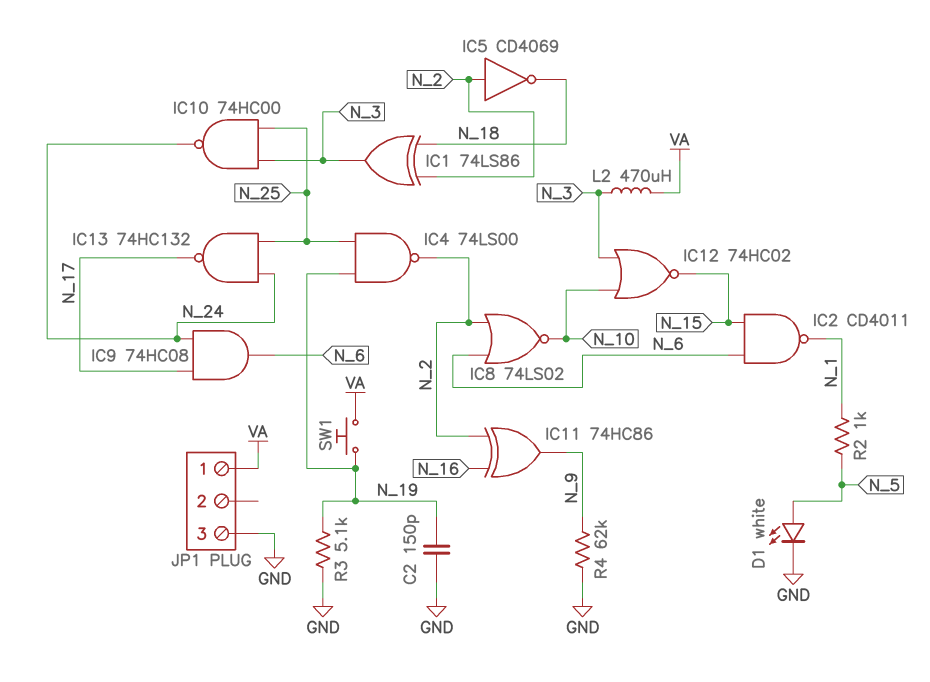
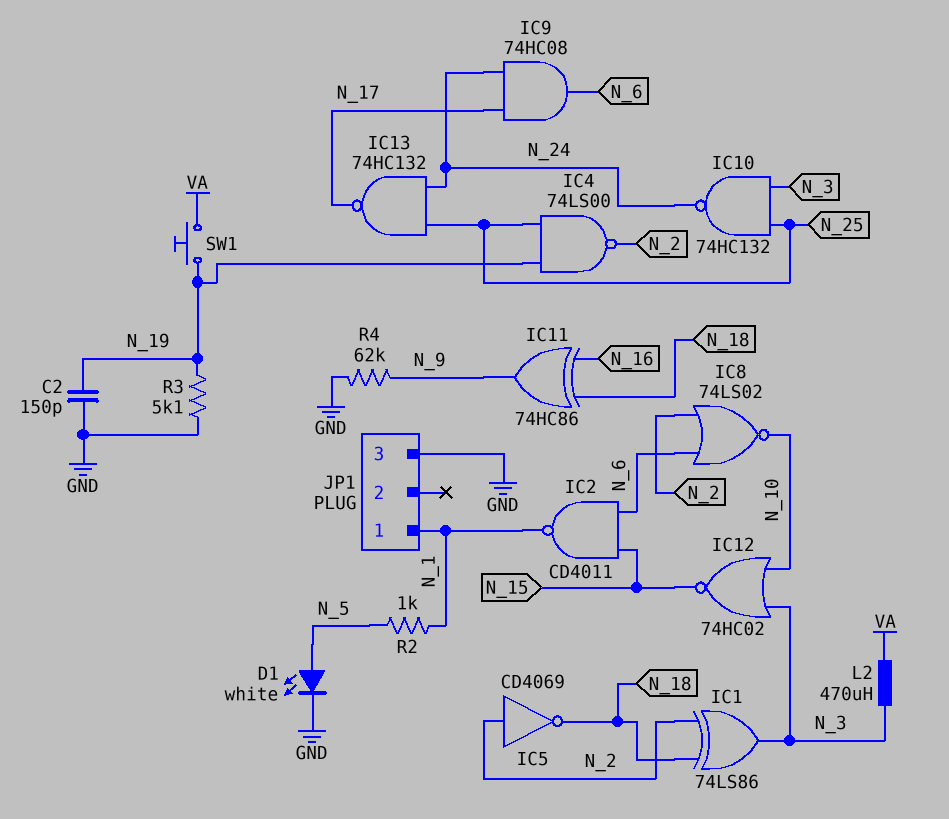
IC10: NAND 74HC00 (in N_3, in N_25, out N_24) -> NAND 74HC132 (in N_3, in N_25, out N_24)
IC11: XOR 74HC86 (in N_2, in N_16, out N_9) -> XOR 74HC86 (in N_16, in N_18, out N_9)
JP1 pin 1: VA -> N_1

